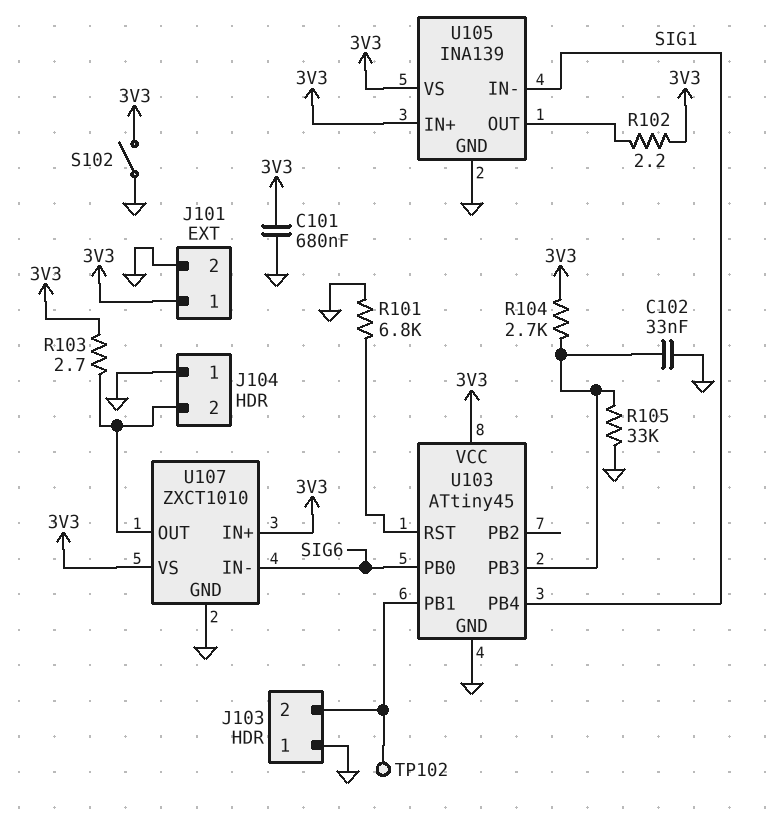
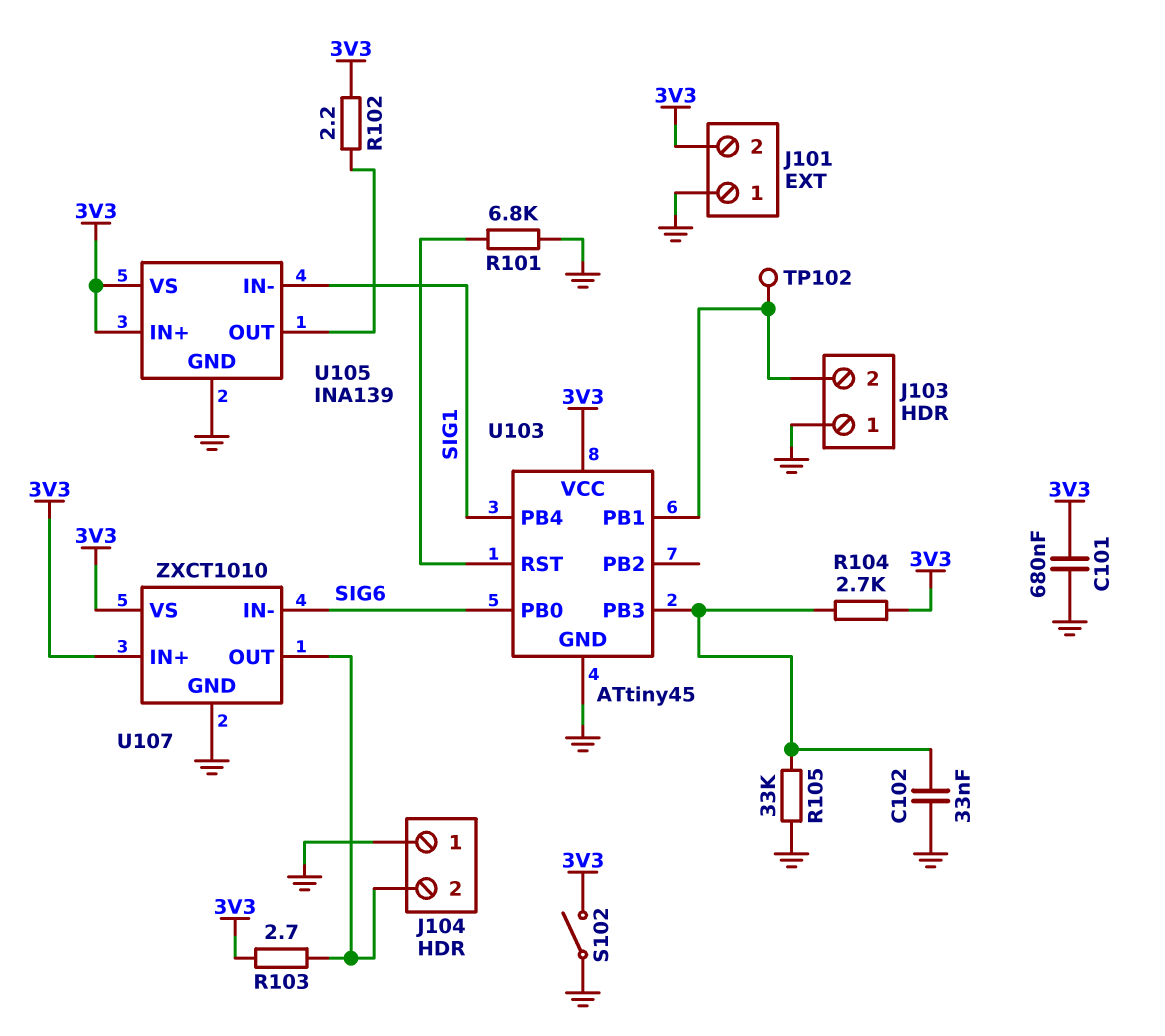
J101 pin 1: 3V3 -> GND
J101 pin 2: GND -> 3V3

